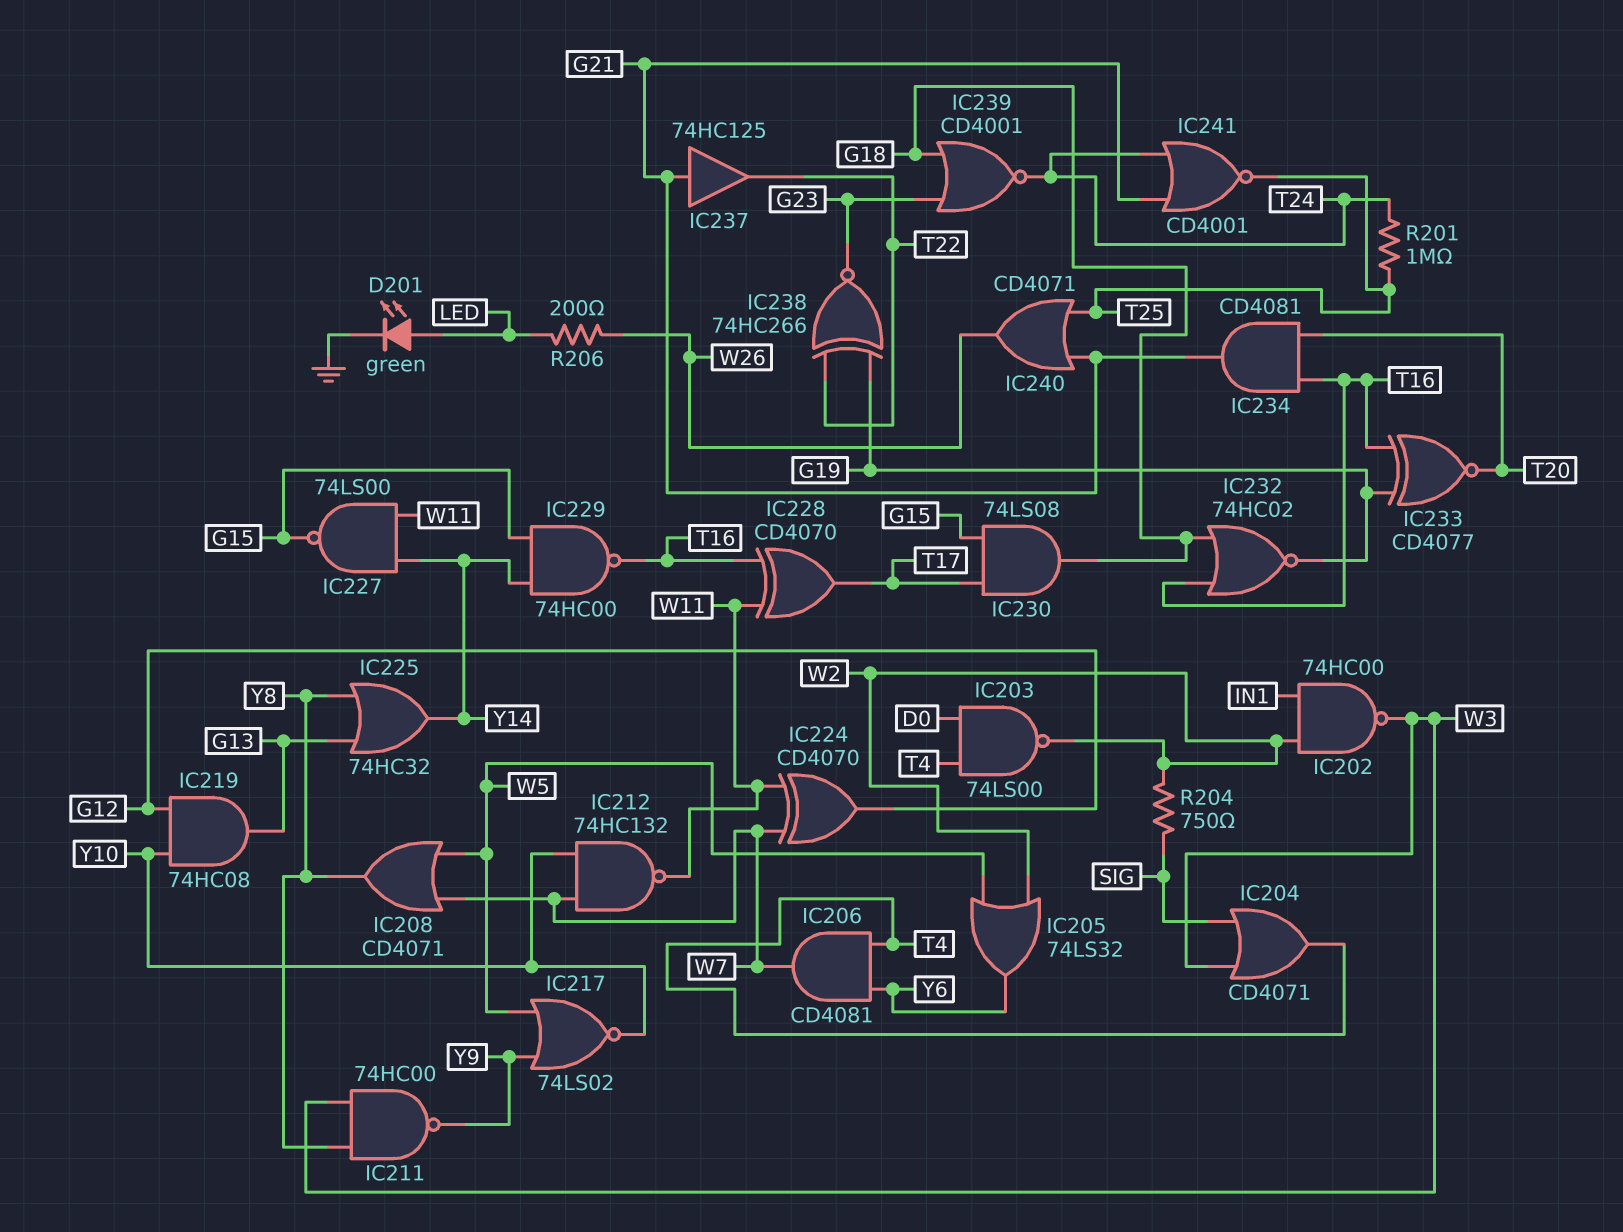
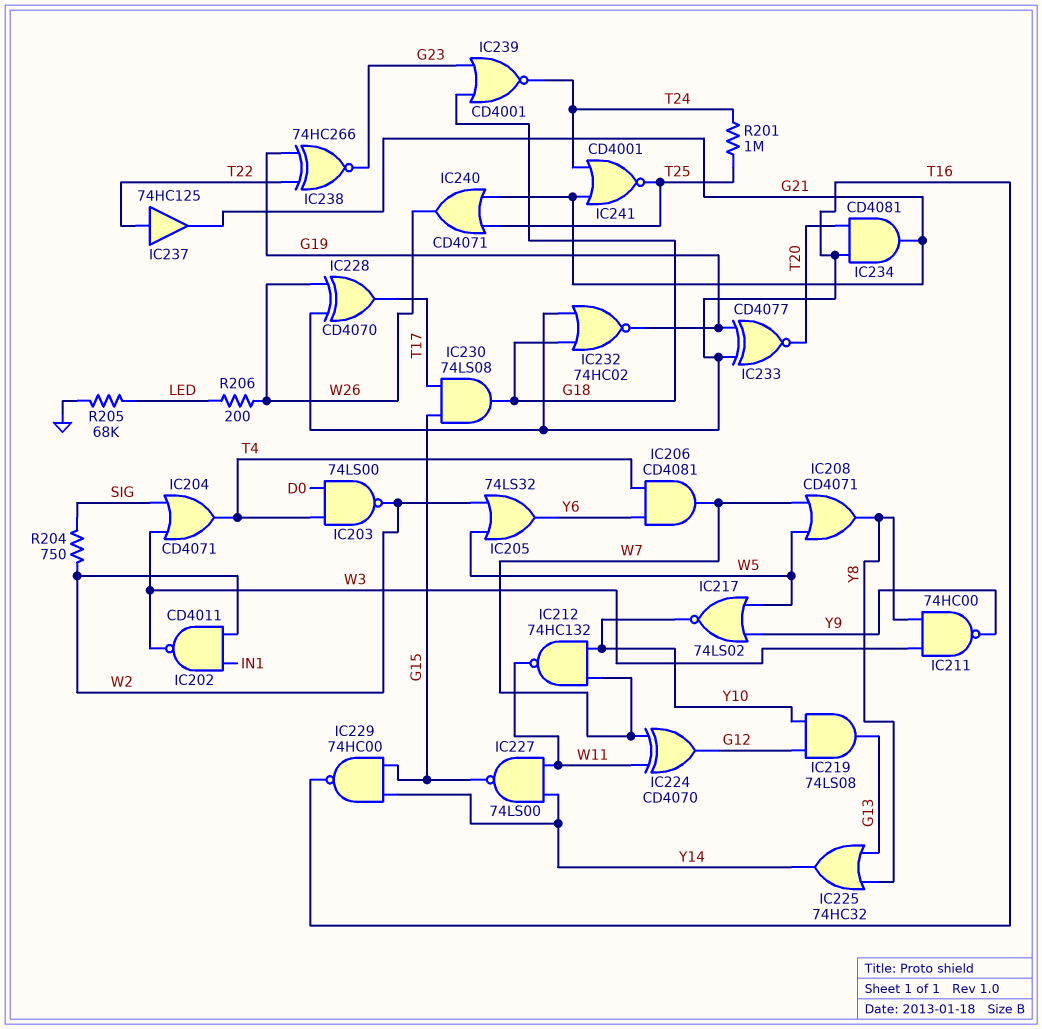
D201: LED green (A LED, K GND) -> none
IC202: NAND 74HC00 (in IN1, in W2, out W3) -> NAND CD4011 (in IN1, in W2, out W3)
IC219: AND 74HC08 (in G12, in Y10, out G13) -> AND 74LS08 (in G12, in Y10, out G13)
IC228: XOR CD4070 (in T16, in W11, out T17) -> XOR CD4070 (in T16, in W26, out T17)
IC237: buffer 74HC125 (in G21, out T22) -> buffer 74HC125 (in T22, out G21)
R205: none -> 68k (GND, LED)

